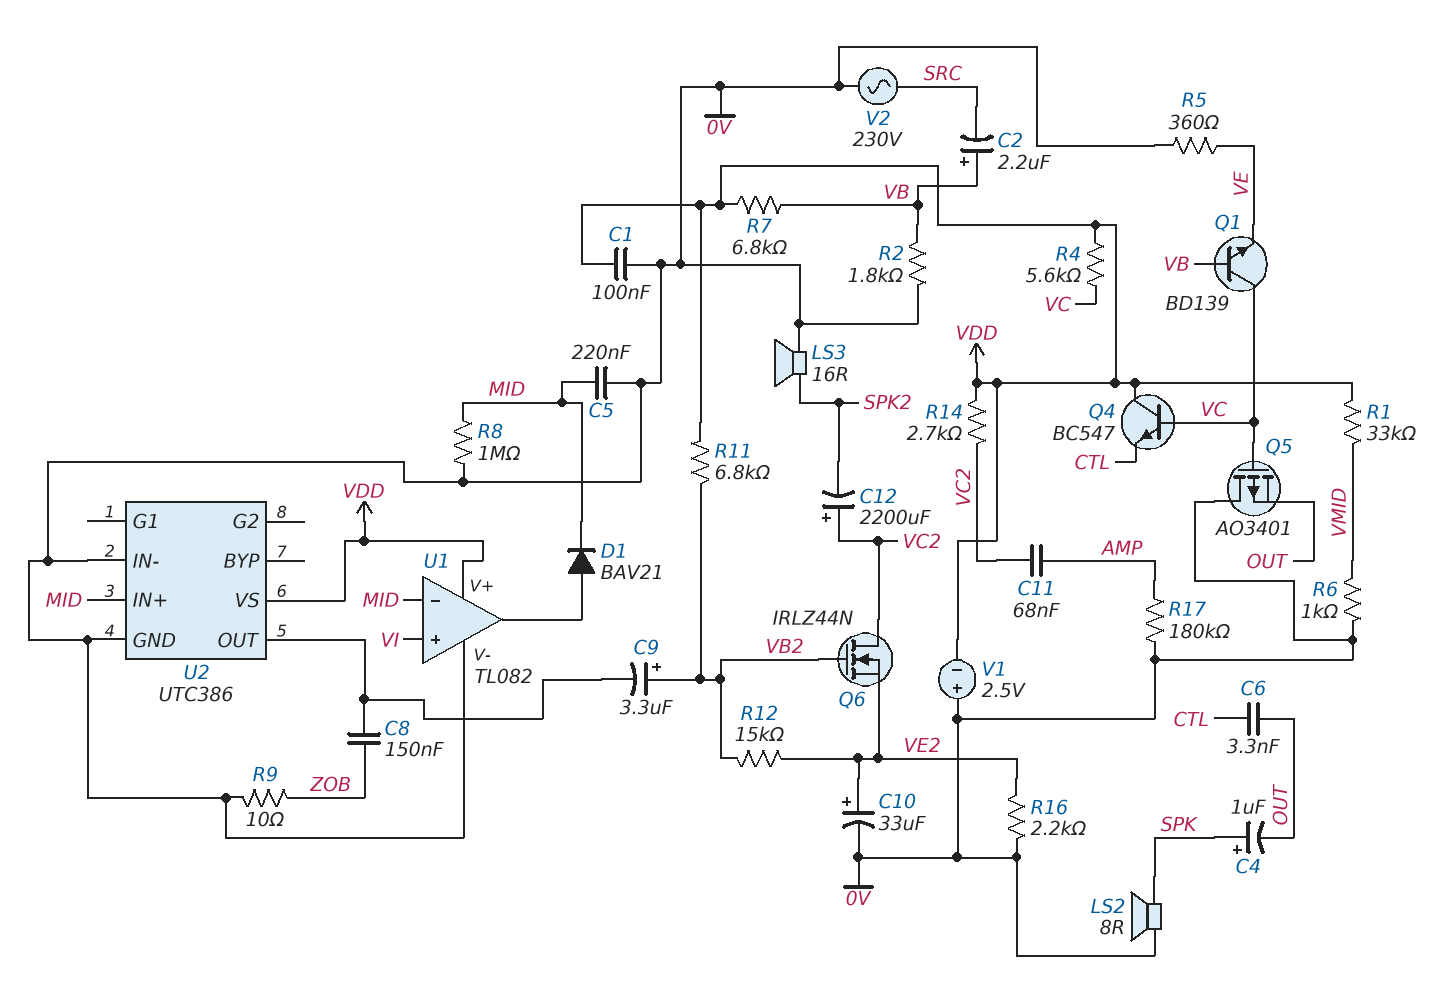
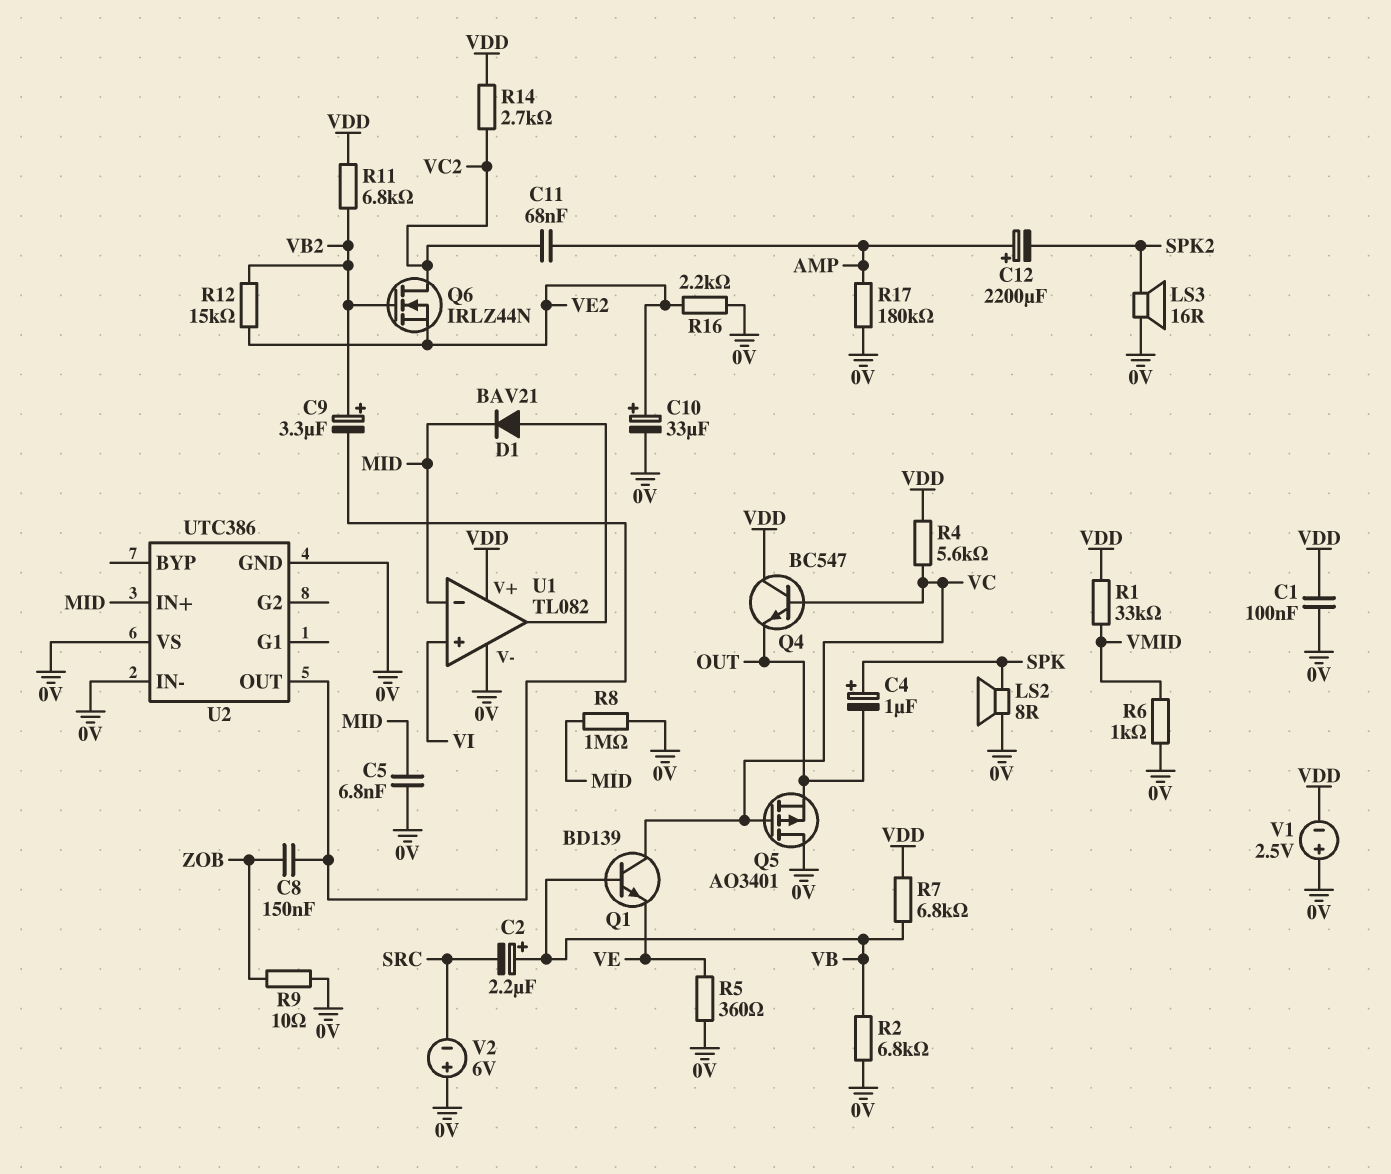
C5: 220nF (0V, MID) -> 6.8nF (0V, MID)
C6: 3.3nF (CTL, OUT) -> none
C12: 2200uF (plus VC2, minus SPK2) -> 2200uF (plus AMP, minus SPK2)
Q4: NPN BC547 (B VC, C VDD, E CTL) -> NPN BC547 (B VC, C VDD, E OUT)
R2: 1.8k (0V, VB) -> 6.8k (0V, VB)
U2 pin VS: VDD -> 0V
V2: AC 230V (0V, SRC) -> 6V (plus 0V, minus SRC)

